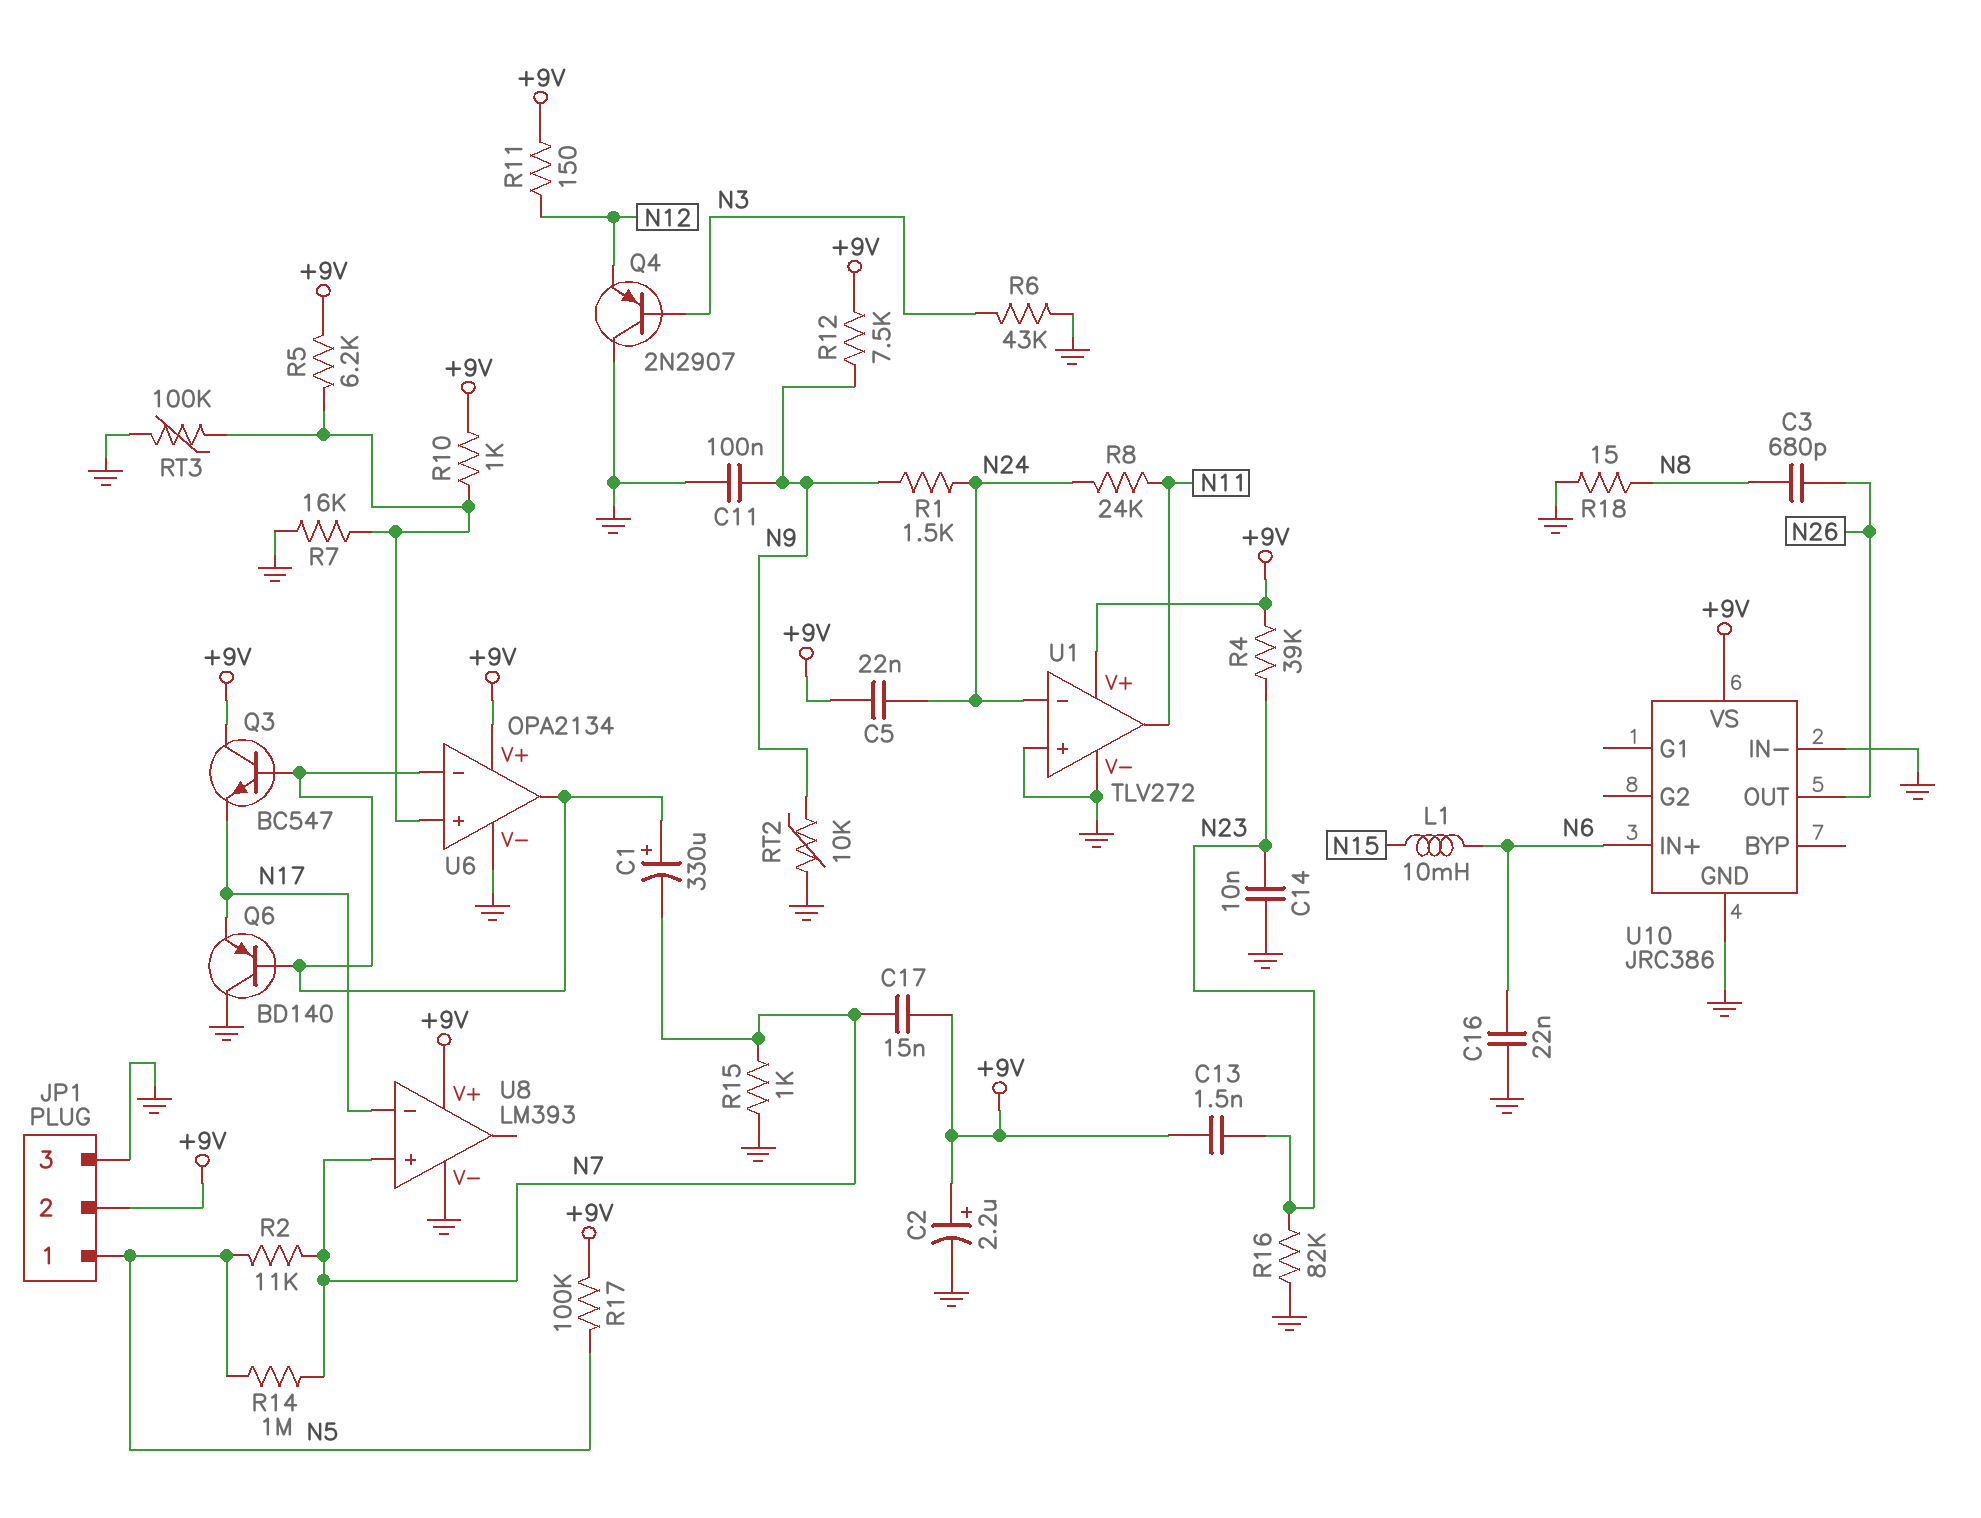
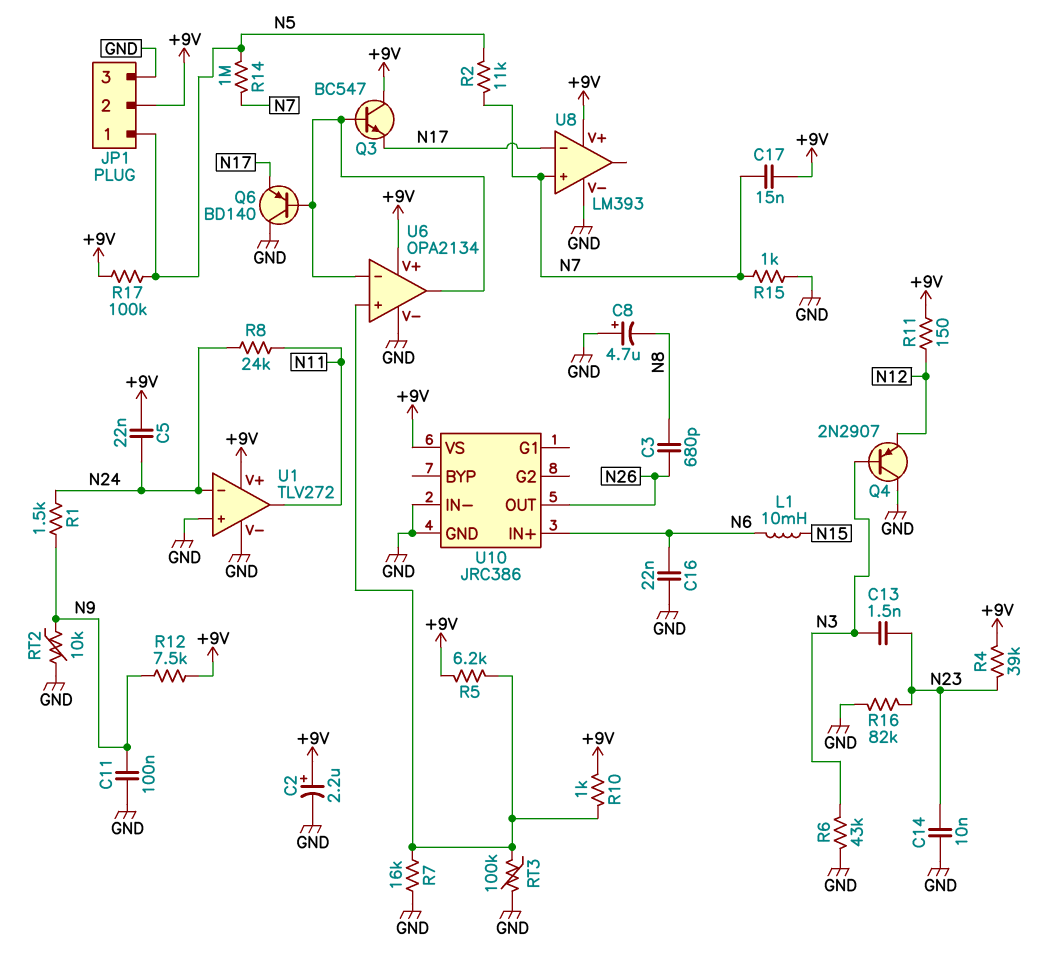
C1: 330uF (plus U6/in-, minus N7) -> none
C8: none -> 4.7uF (plus GND, minus N8)
C13: 1.5nF (+9V, N23) -> 1.5nF (N3, N23)
R18: 15 (GND, N8) -> none

